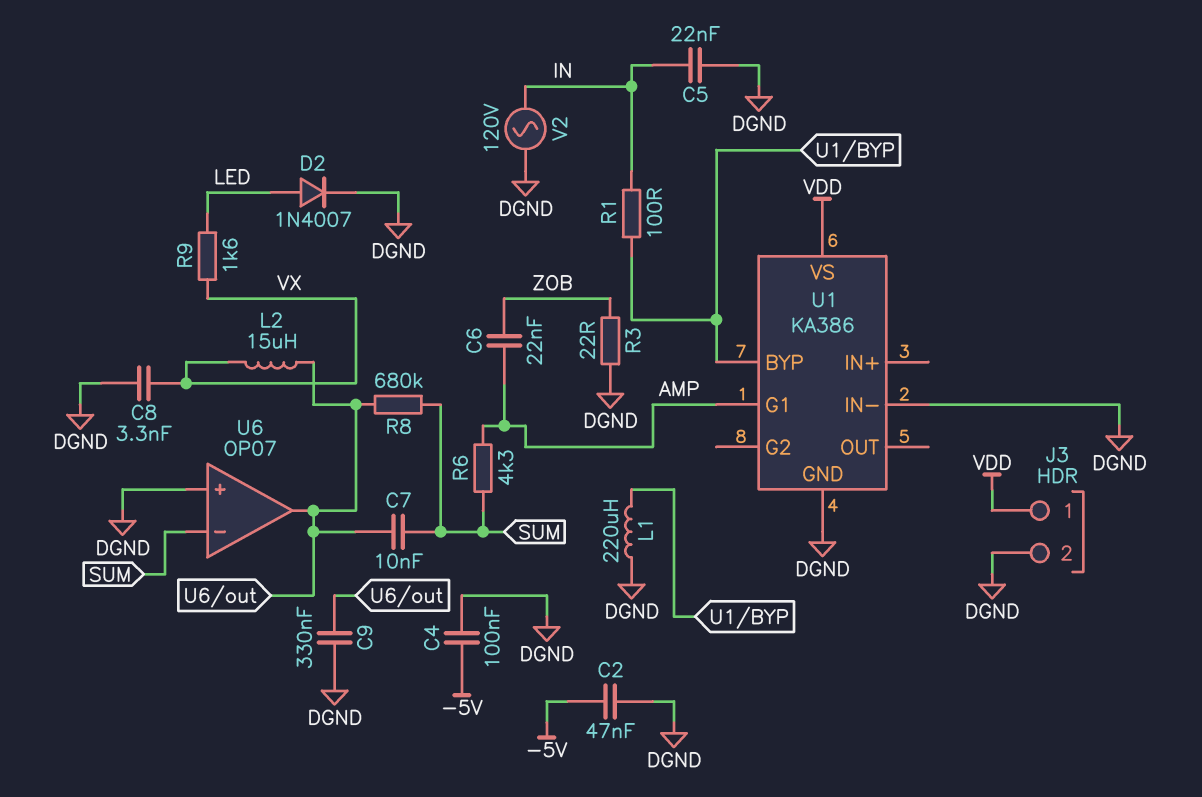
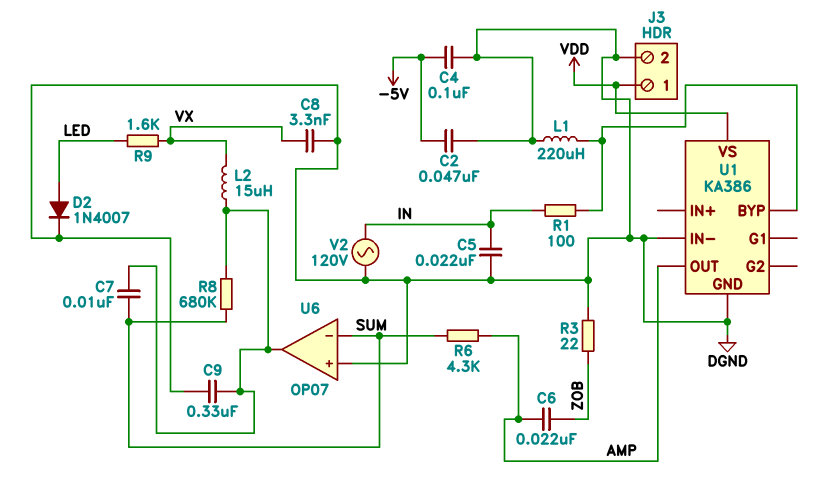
U1 pin G1: AMP -> none
U1 pin OUT: none -> AMP

